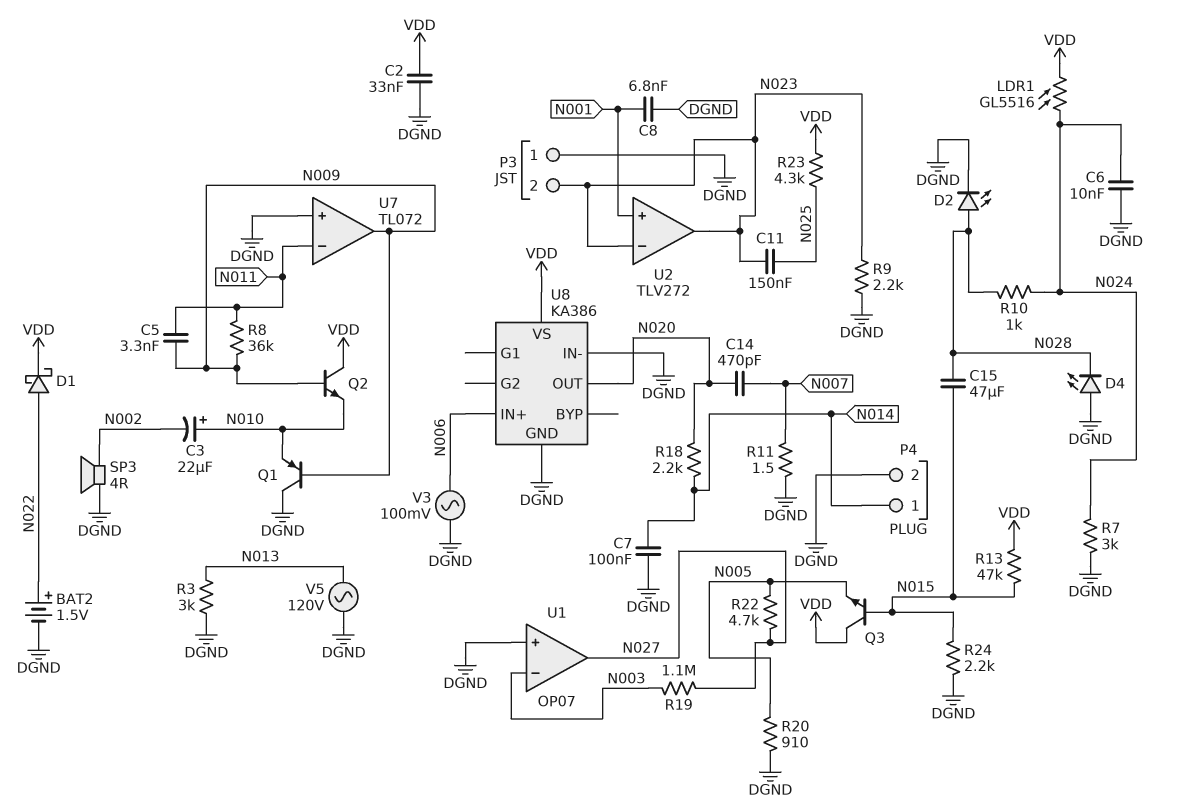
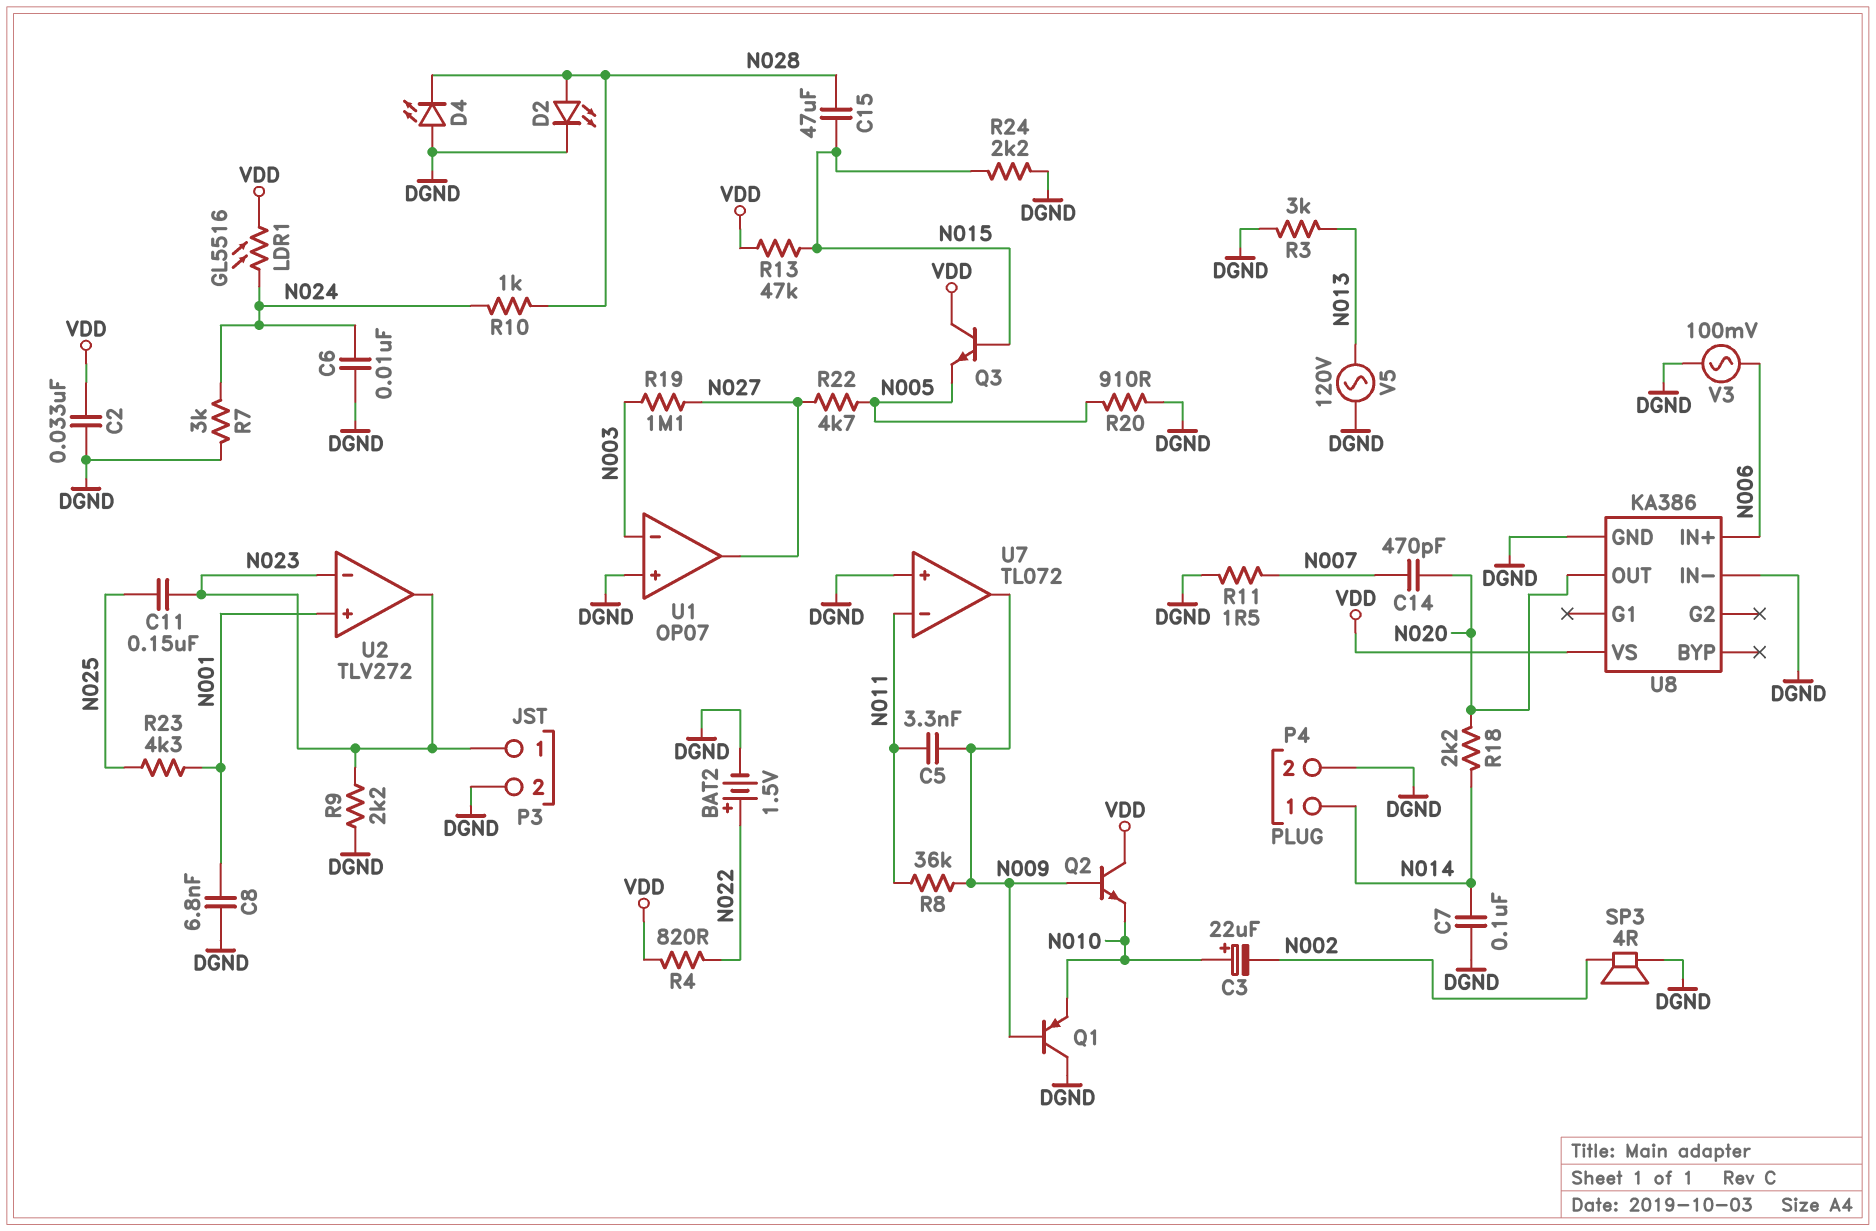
D1: schottky (A N022, K VDD) -> none
P3 pin 1: DGND -> N023
P3 pin 2: N023 -> DGND
R4: none -> 820 (N022, VDD)
R23: 4.3k (N025, VDD) -> 4.3k (N001, N025)

